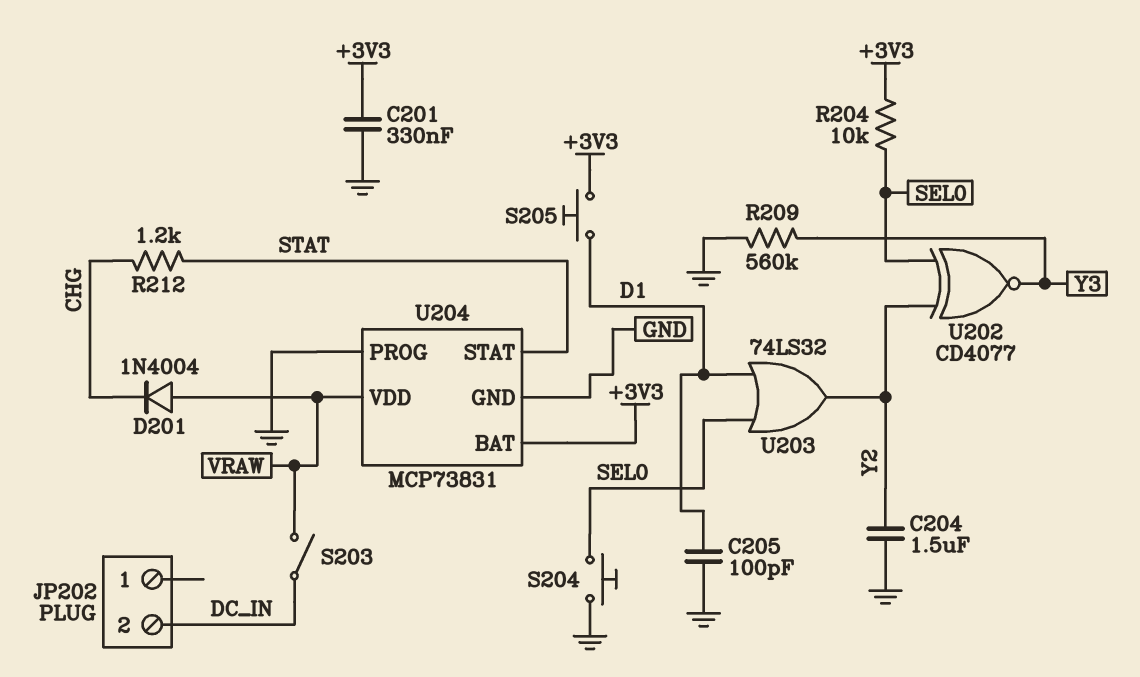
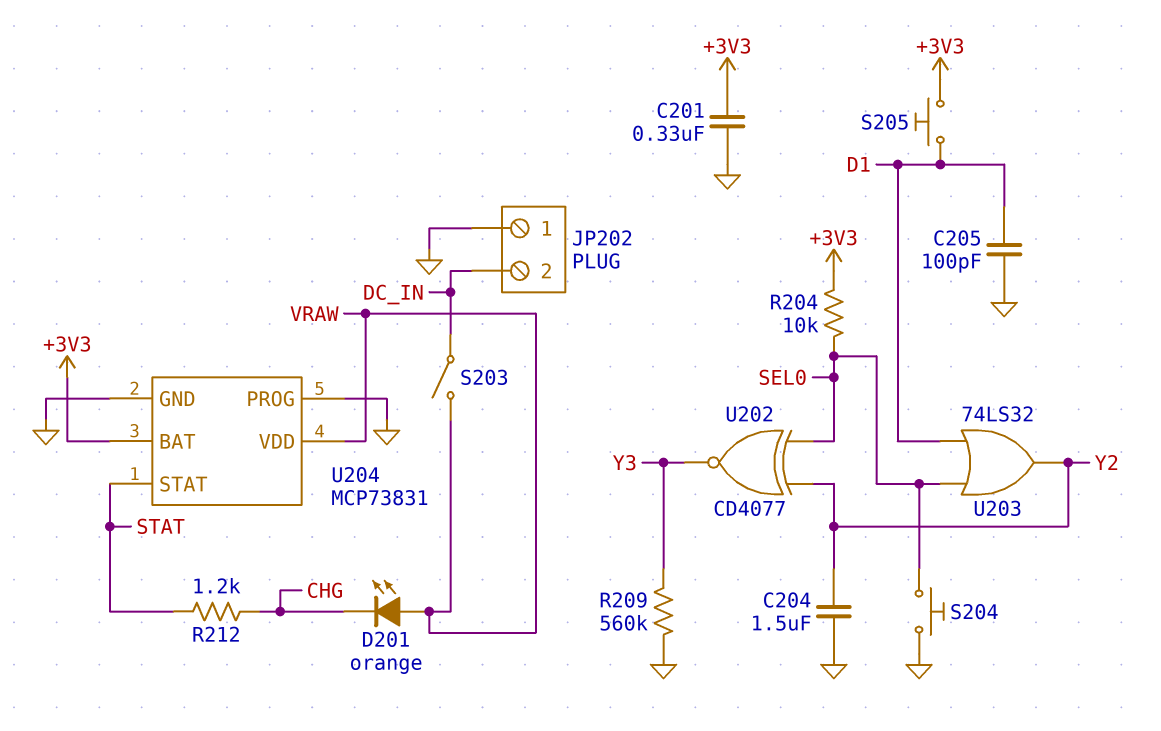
D201: diode 1N4004 (A VRAW, K CHG) -> LED orange (A VRAW, K CHG)
JP202 pin 1: none -> GND

